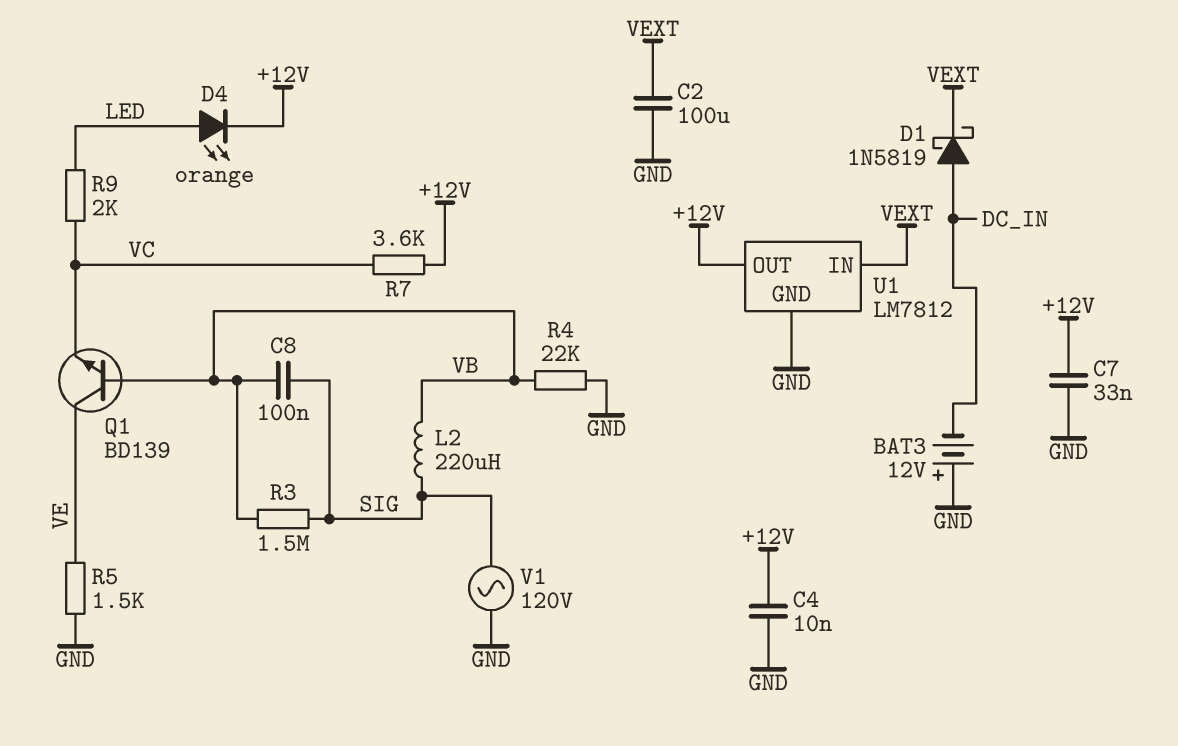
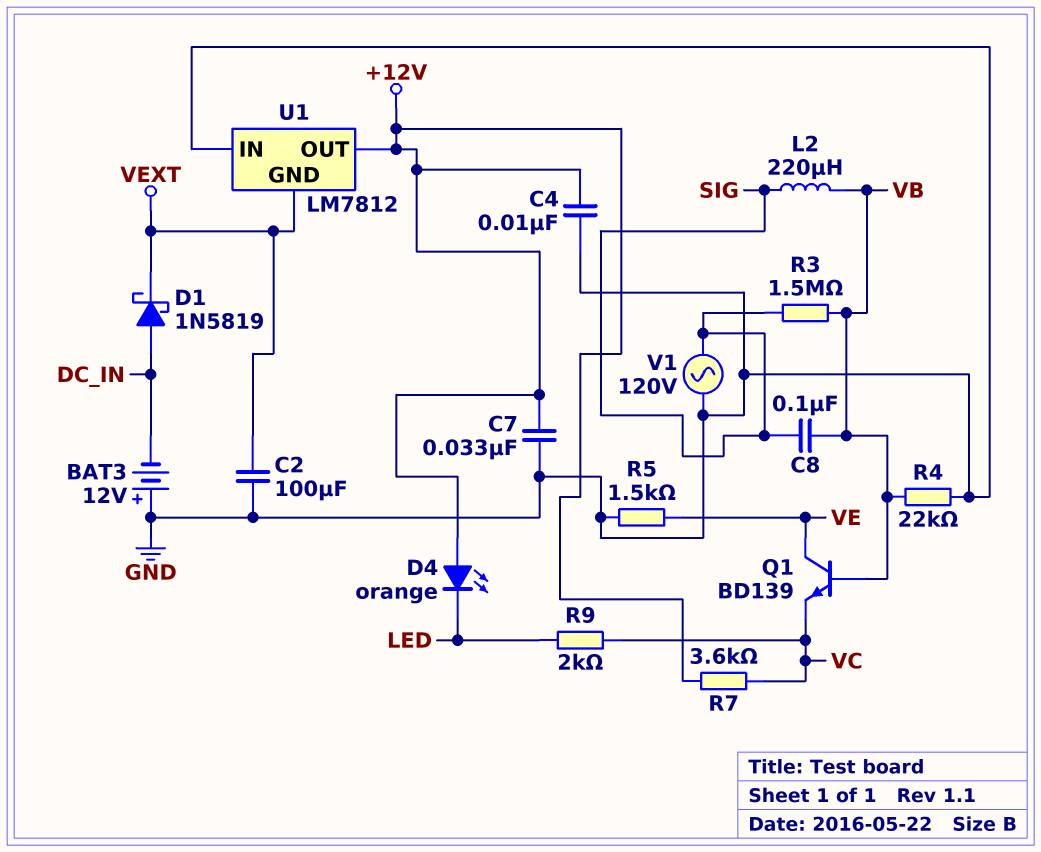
D4: LED orange (A LED, K +12V) -> LED orange (A +12V, K LED)
U1 pin GND: GND -> VEXT
U1 pin IN: VEXT -> GND

